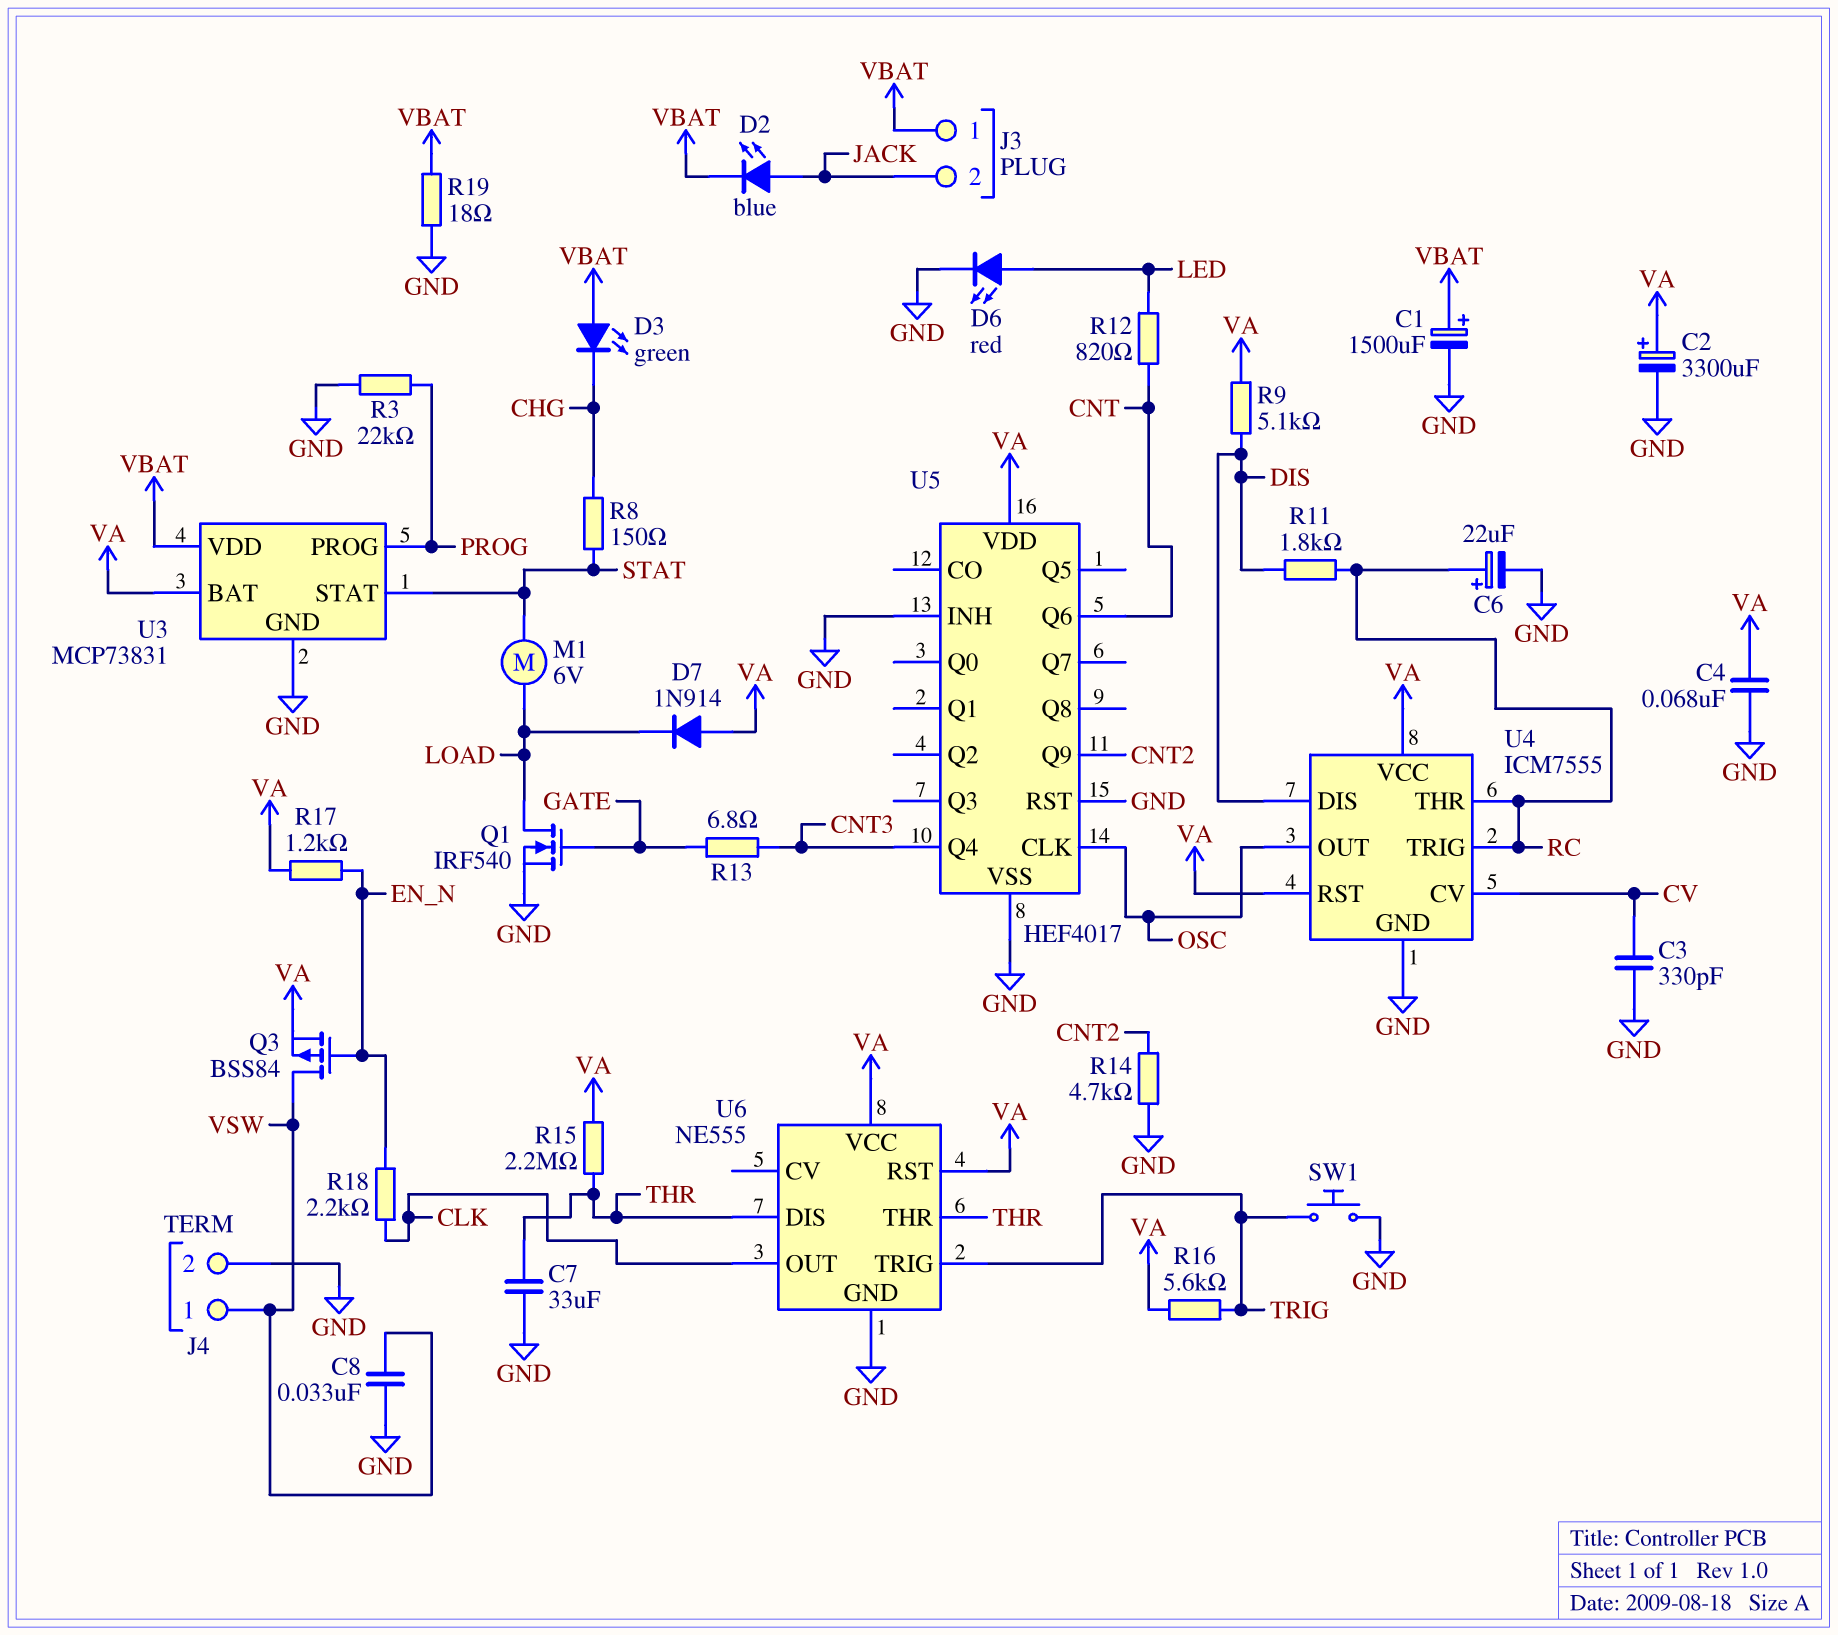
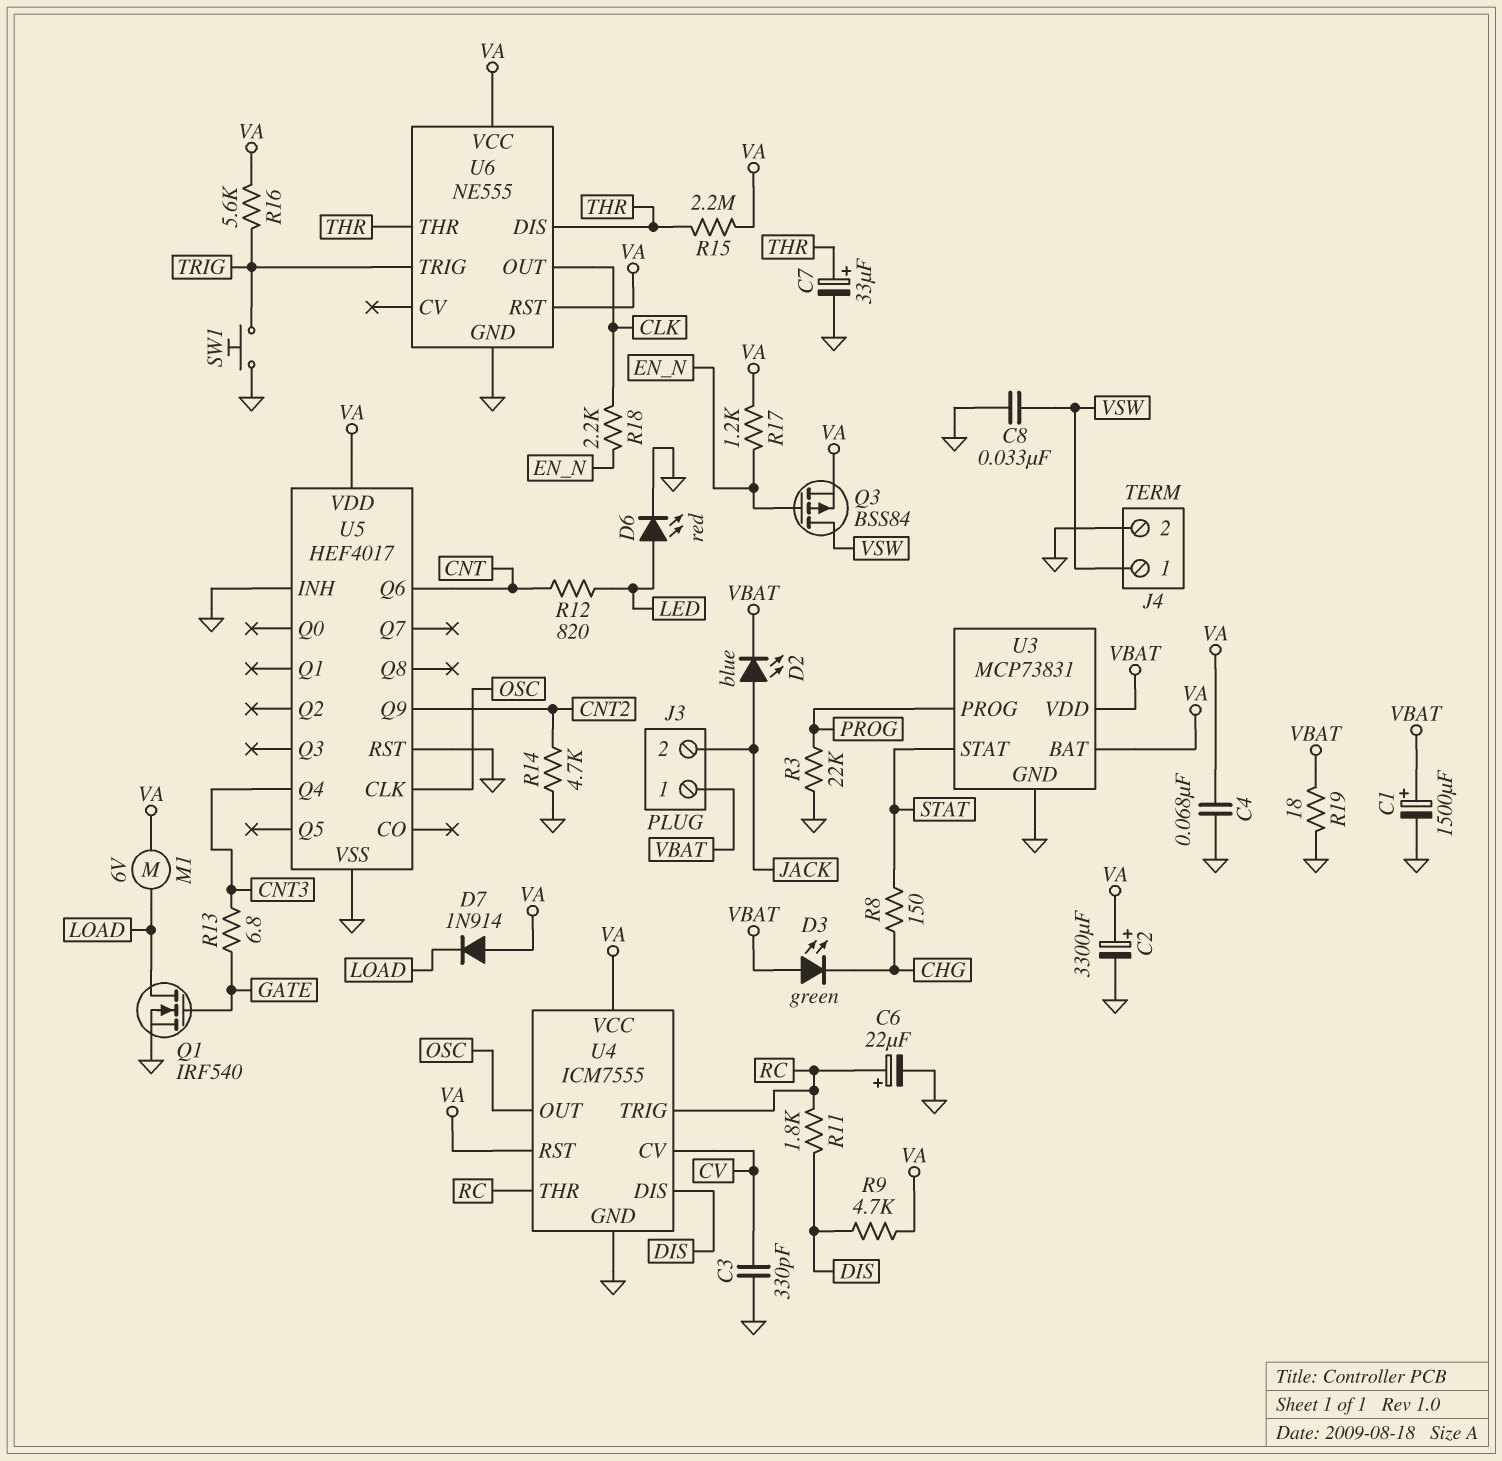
C7: 33uF (GND, THR) -> 33uF (plus THR, minus GND)
M1: motor 6V (LOAD, STAT) -> motor 6V (LOAD, VA)
R9: 5.1k (DIS, VA) -> 4.7k (DIS, VA)

